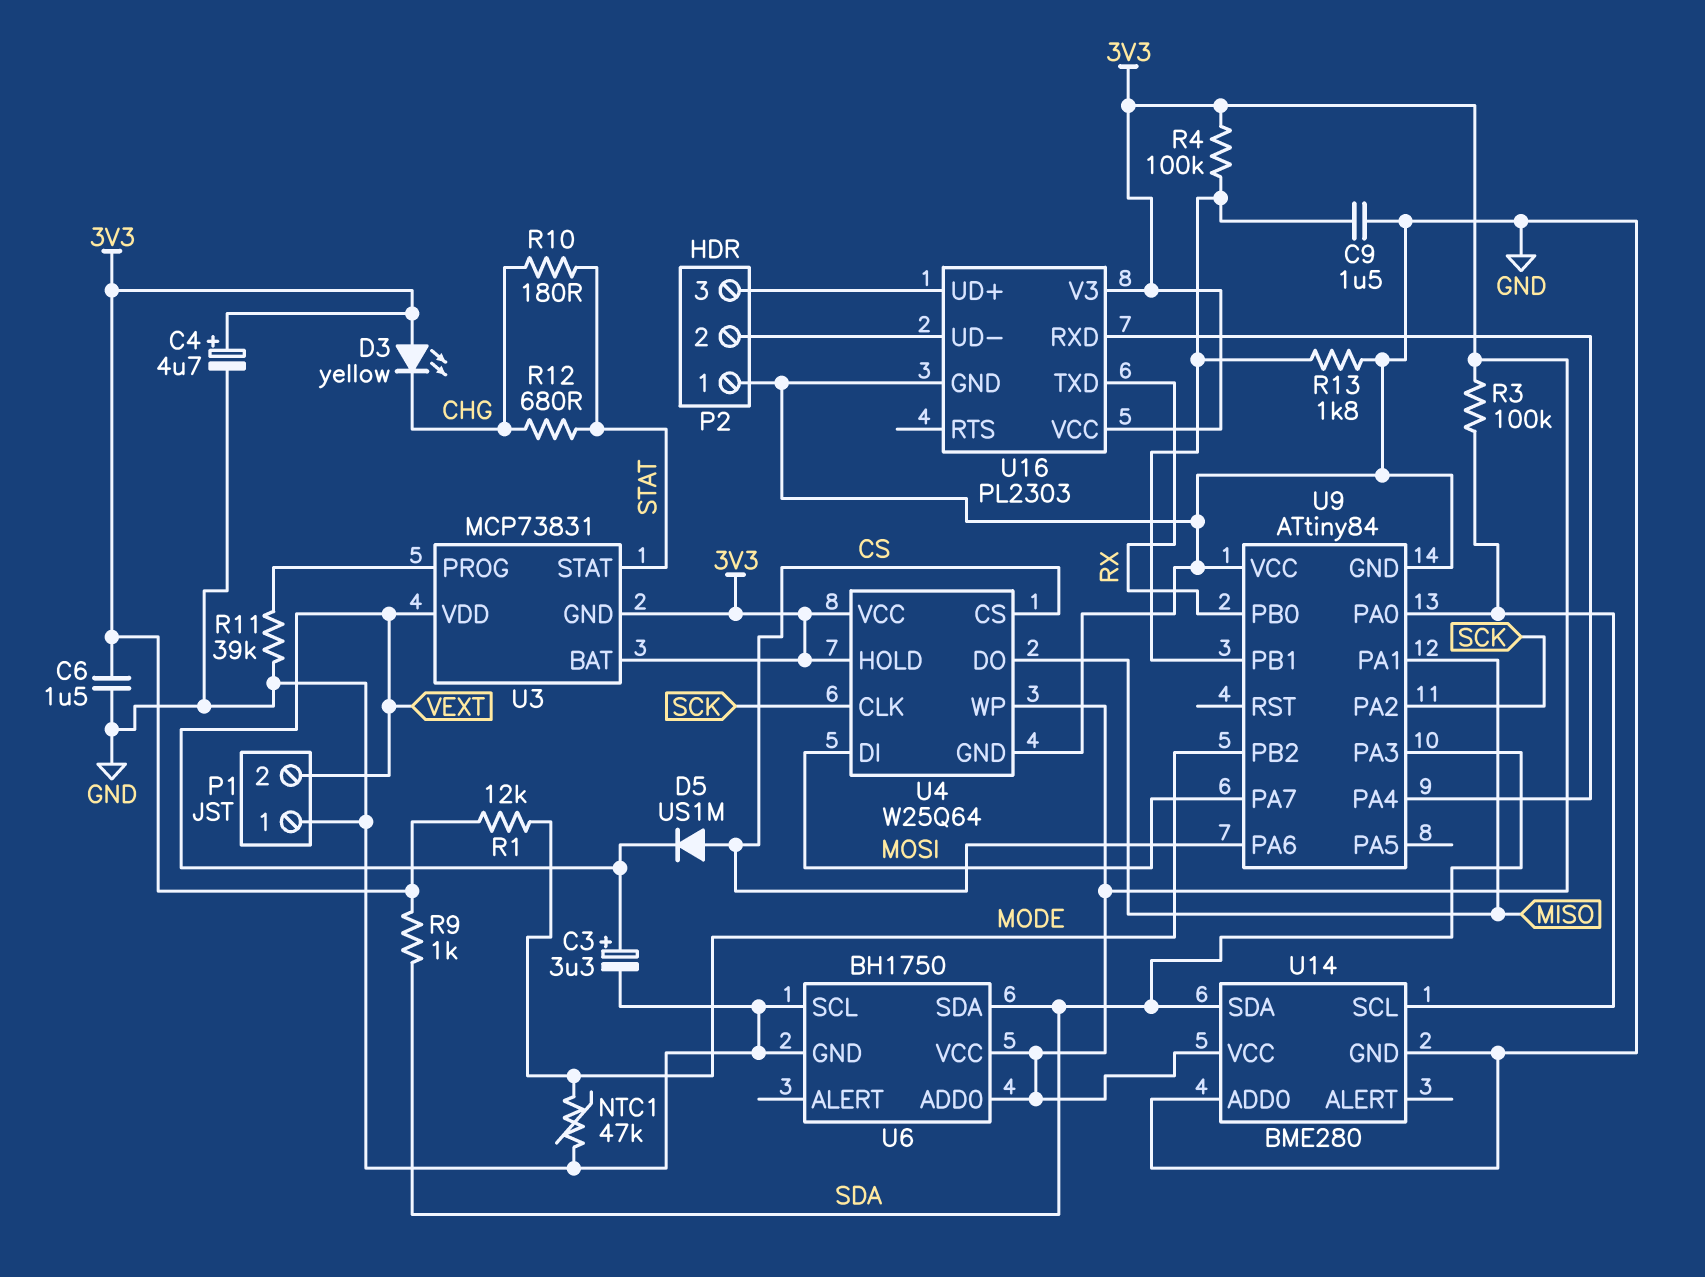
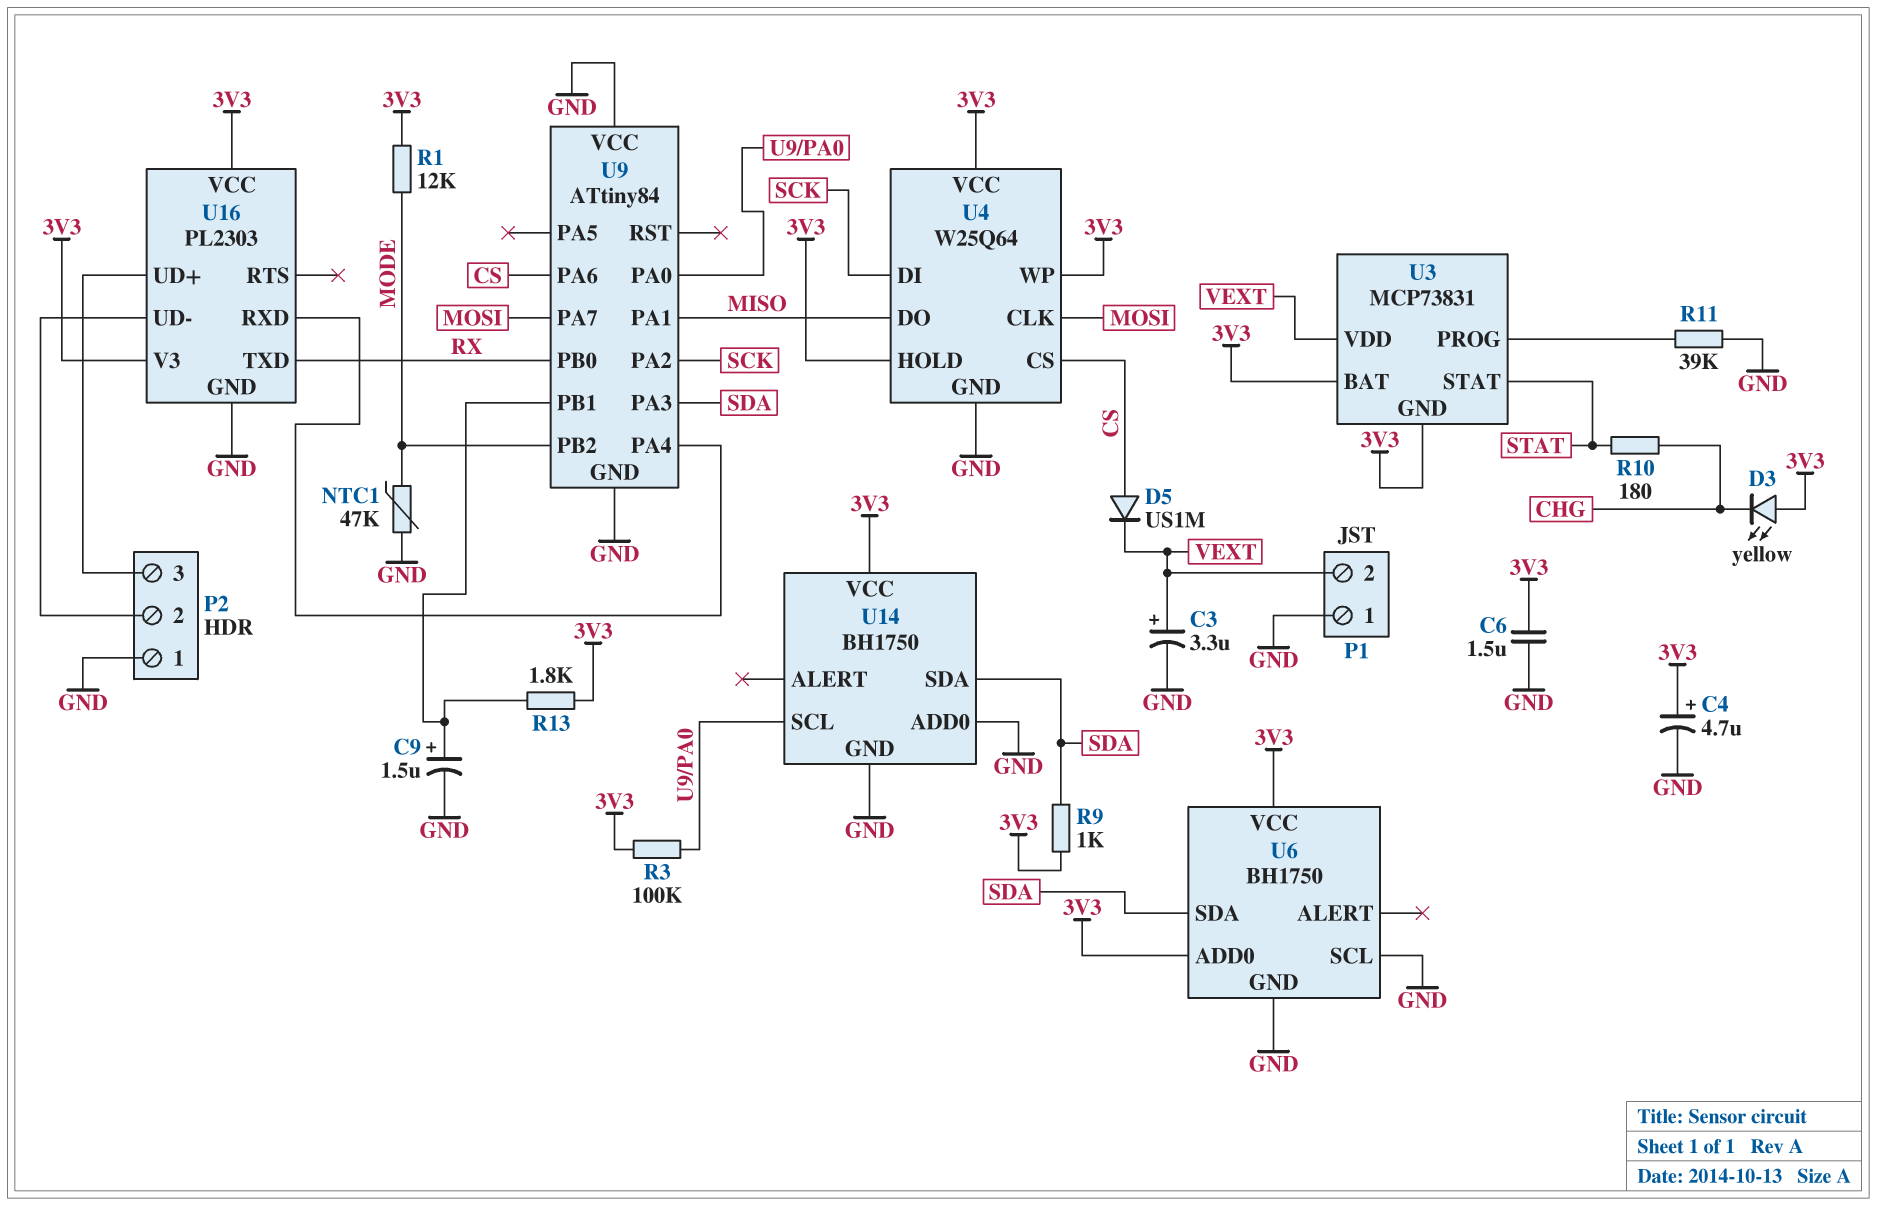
C9: 1.5uF (GND, U9/PB1) -> 1.5uF (plus U9/PB1, minus GND)
R4: 100k (3V3, U9/PB1) -> none
R12: 680 (CHG, STAT) -> none
R13: 1.8k (GND, U9/PB1) -> 1.8k (3V3, U9/PB1)
U4 pin CLK: SCK -> MOSI
U4 pin DI: MOSI -> SCK
U14: BME280 -> BH1750

